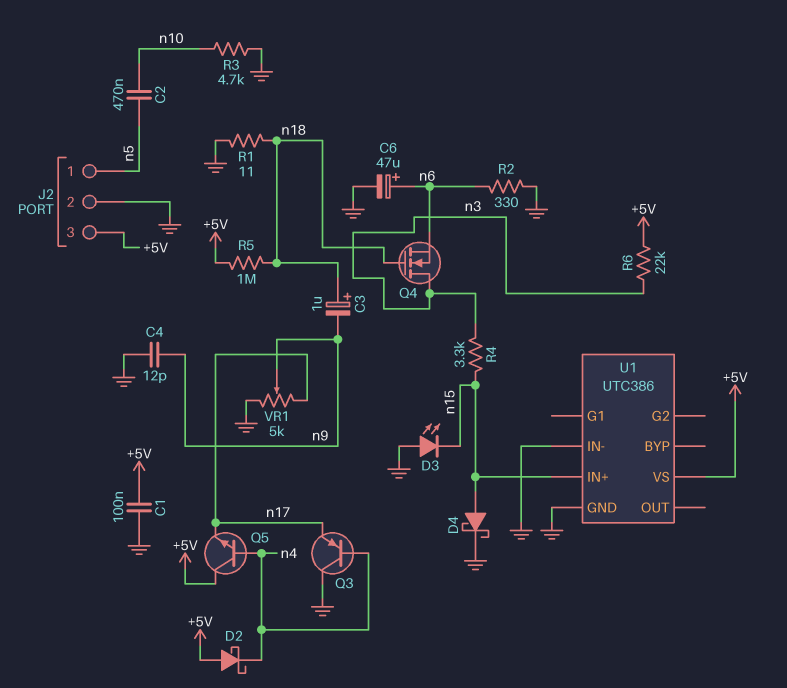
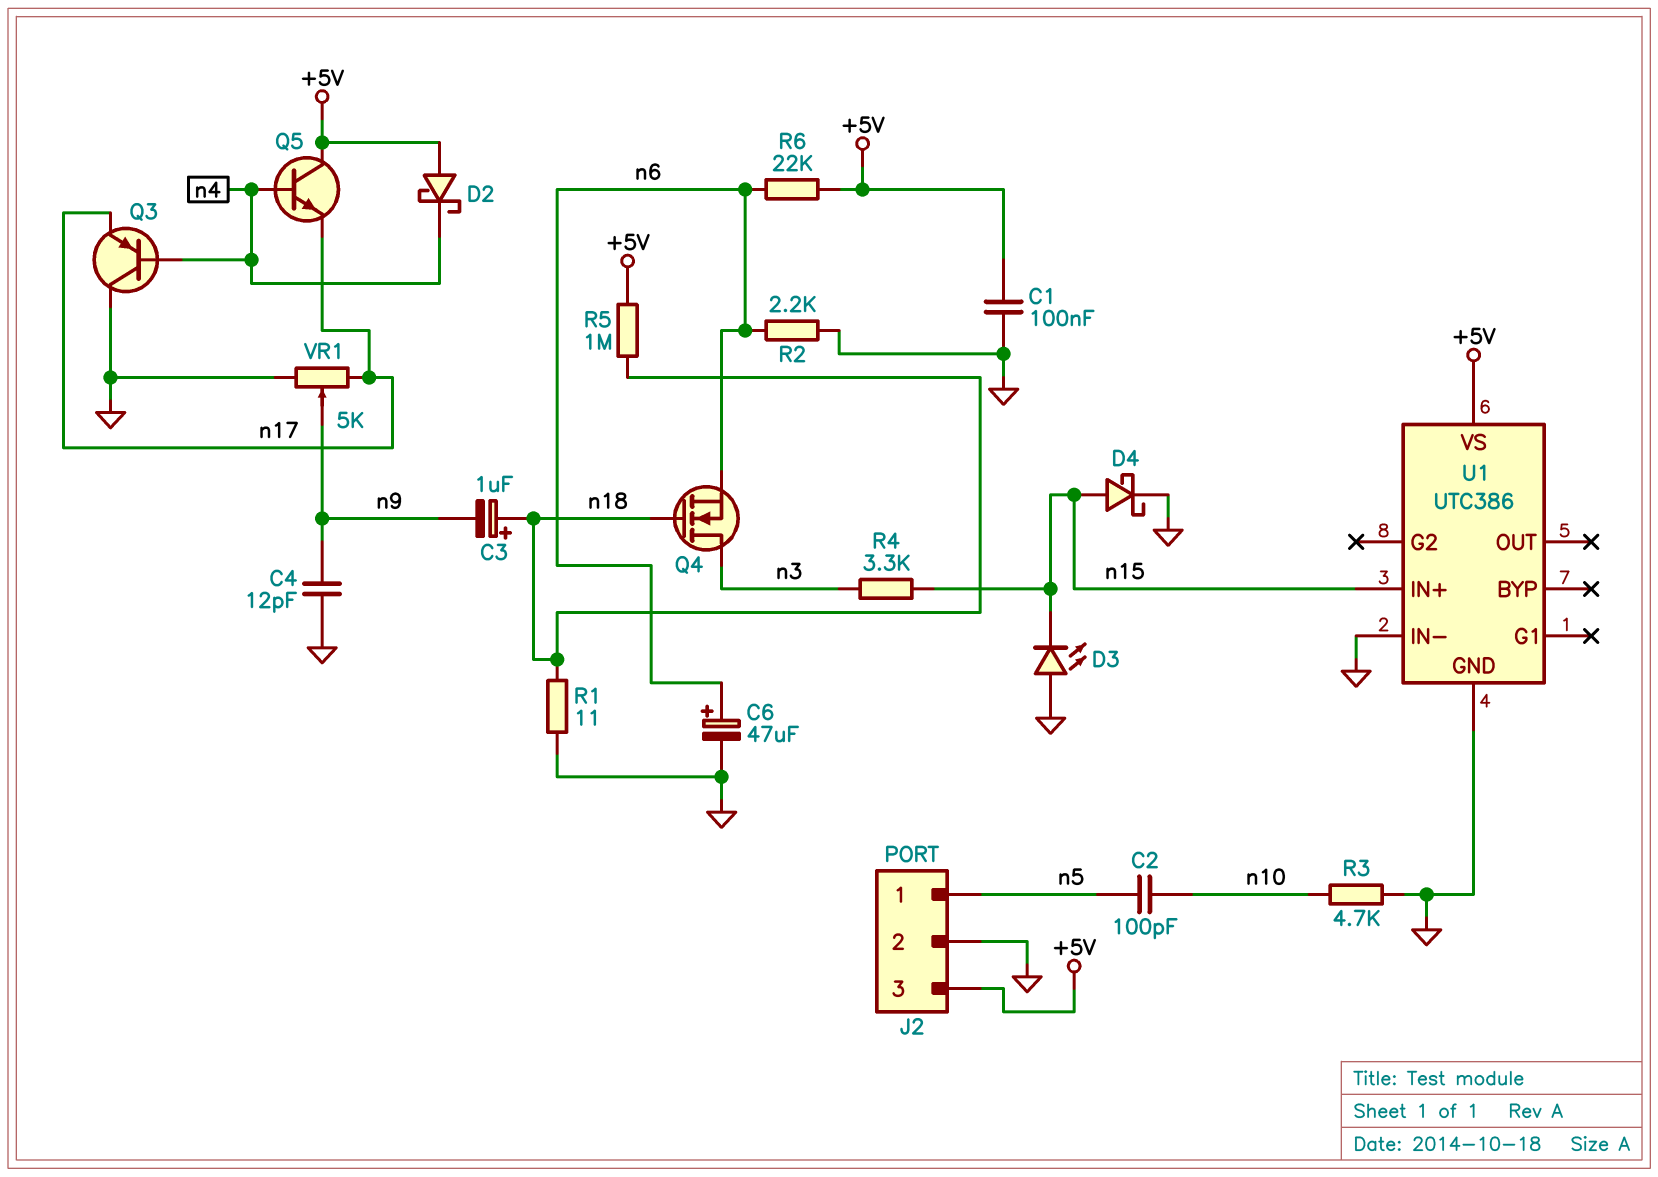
C2: 470nF (n5, n10) -> 100pF (n5, n10)
R2: 330 (GND, n6) -> 2.2k (GND, n6)
R6: 22k (+5V, n3) -> 22k (+5V, n6)

